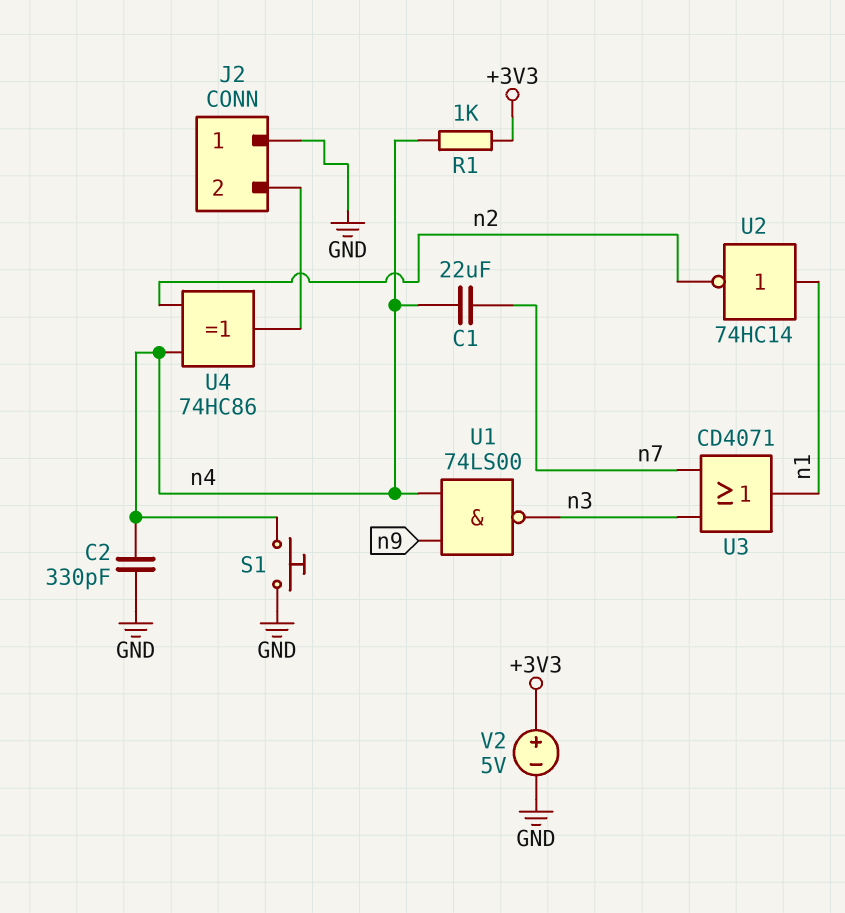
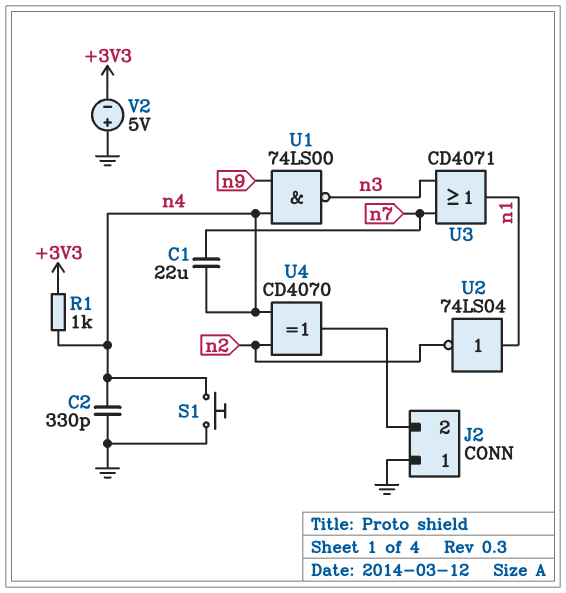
U2: NOT 74HC14 (in n1, out n2) -> NOT 74LS04 (in n1, out n2)
U4: XOR 74HC86 (in n2, in n4, out J2/2) -> XOR CD4070 (in n2, in n4, out J2/2)
V2: 5V (plus +3V3, minus GND) -> 5V (plus GND, minus +3V3)

